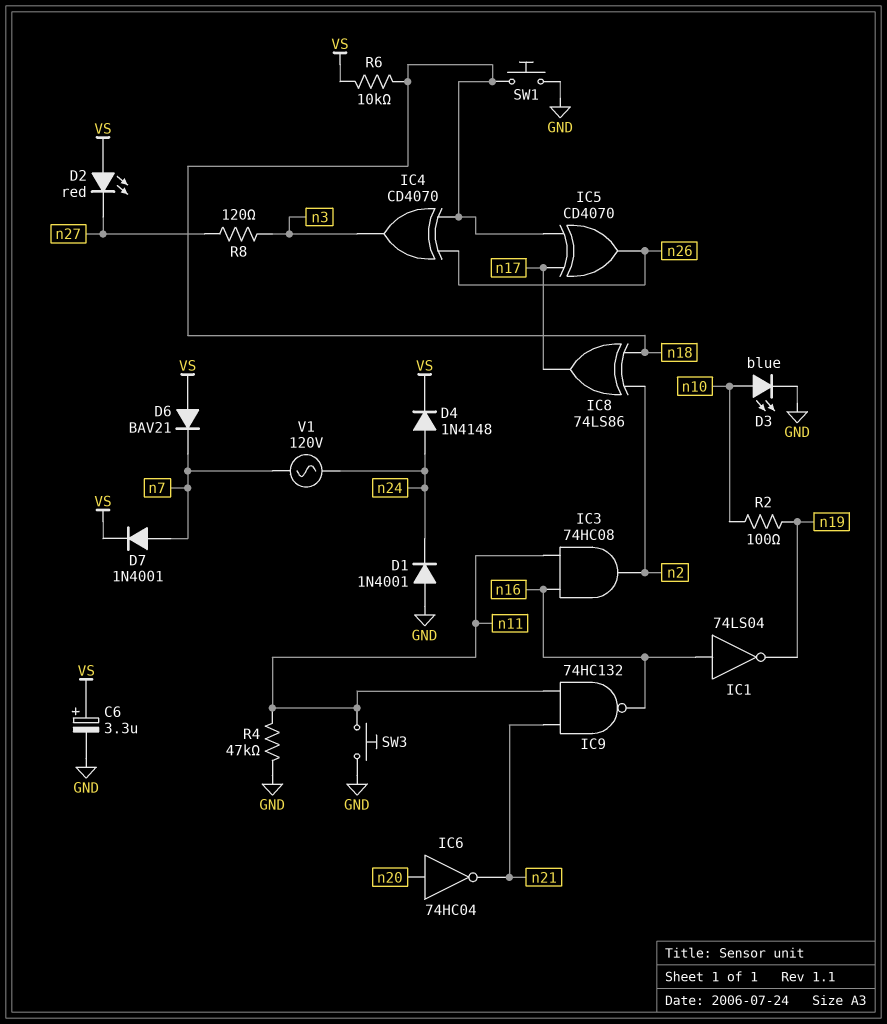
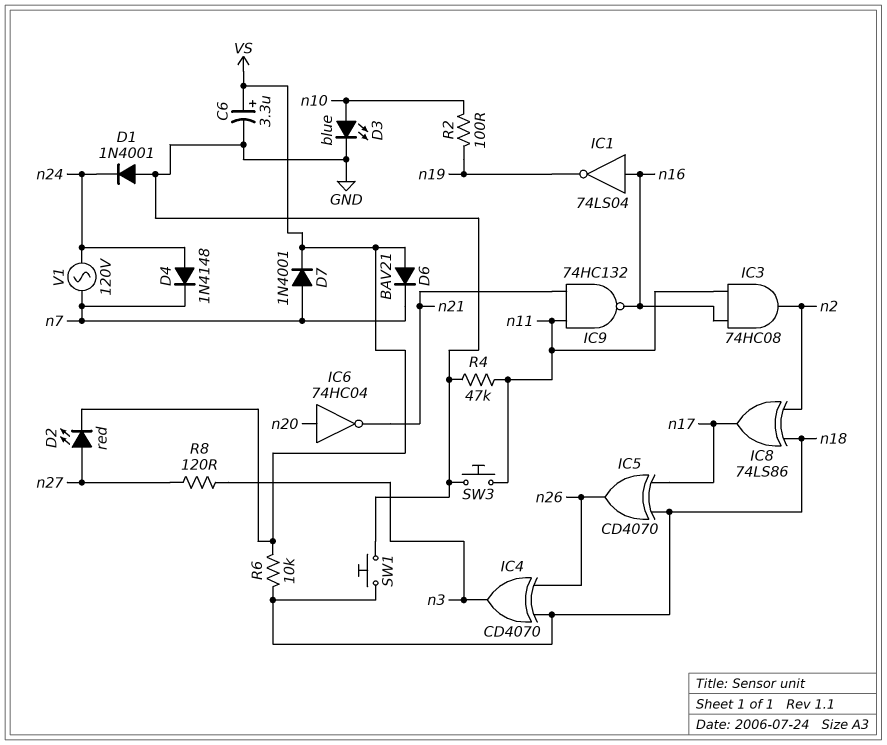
D2: LED red (A VS, K n27) -> LED red (A n27, K VS)
D4: diode 1N4148 (A n24, K VS) -> diode 1N4148 (A n24, K n7)

